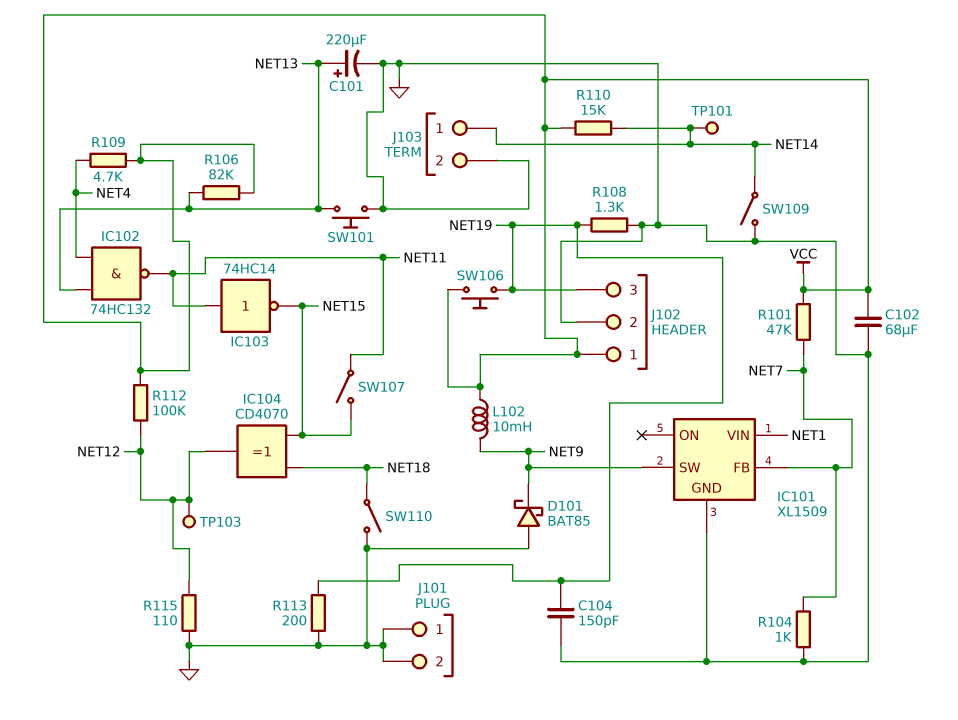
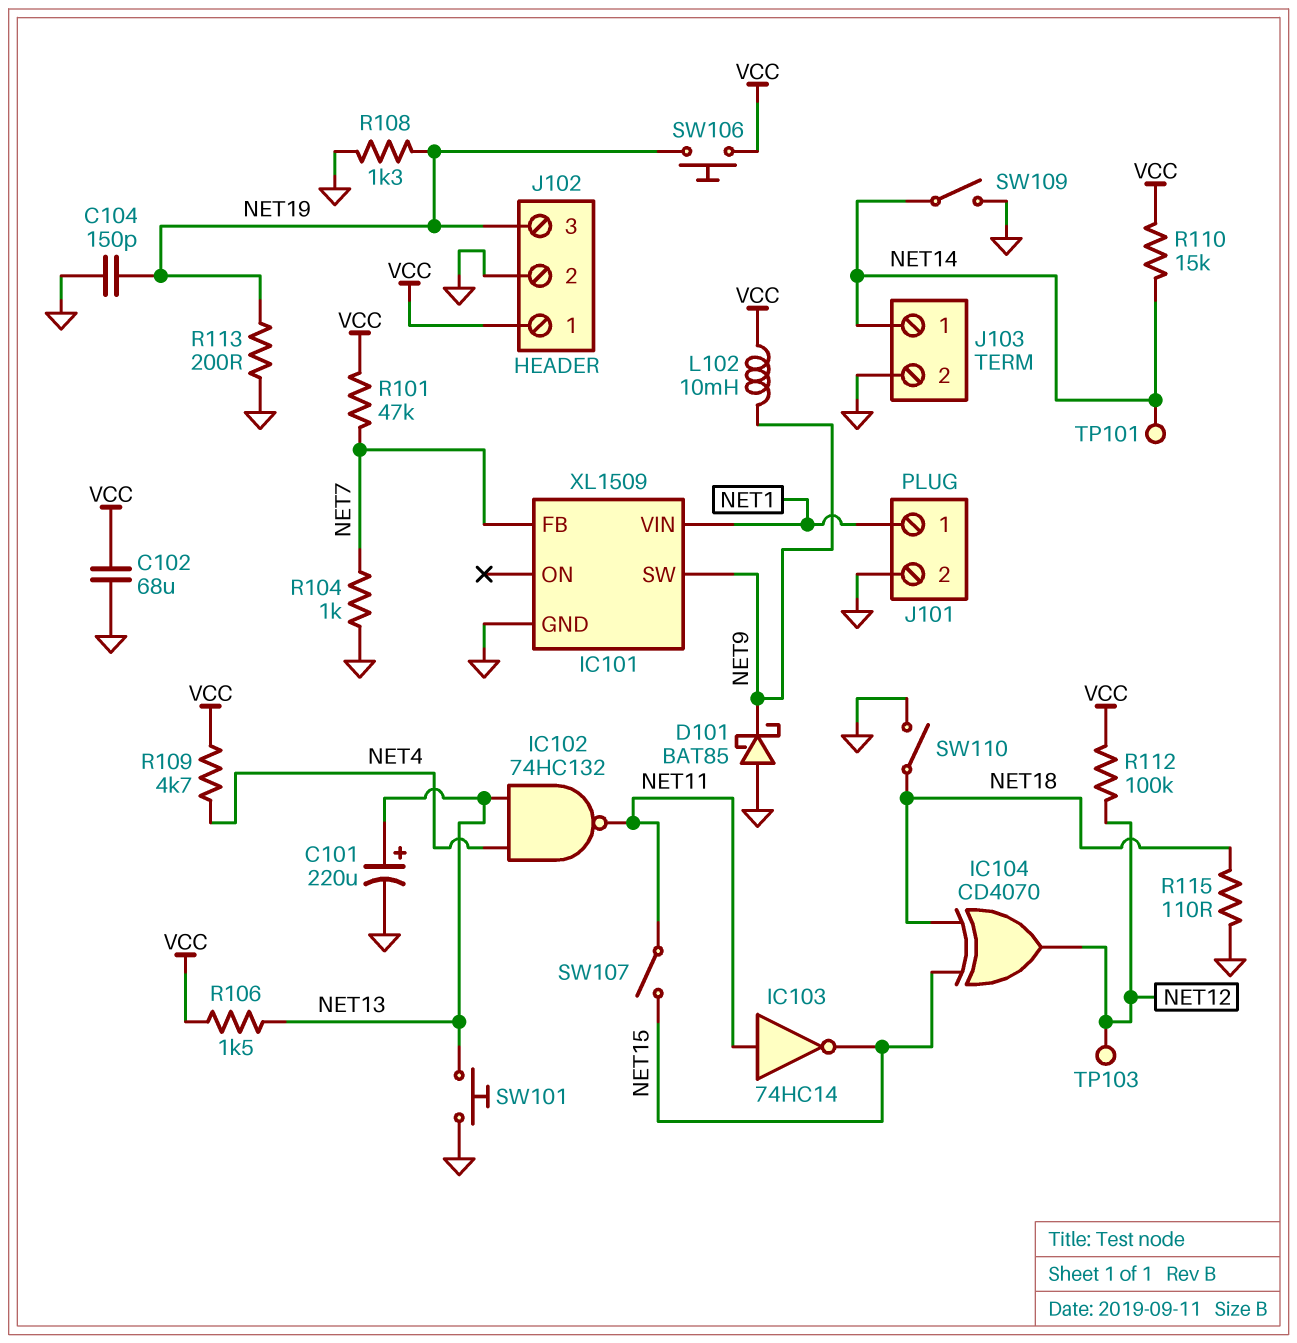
J101 pin 1: GND -> NET1
R106: 82k (NET13, VCC) -> 1.5k (NET13, VCC)
R115: 110 (GND, NET12) -> 110 (GND, NET18)

